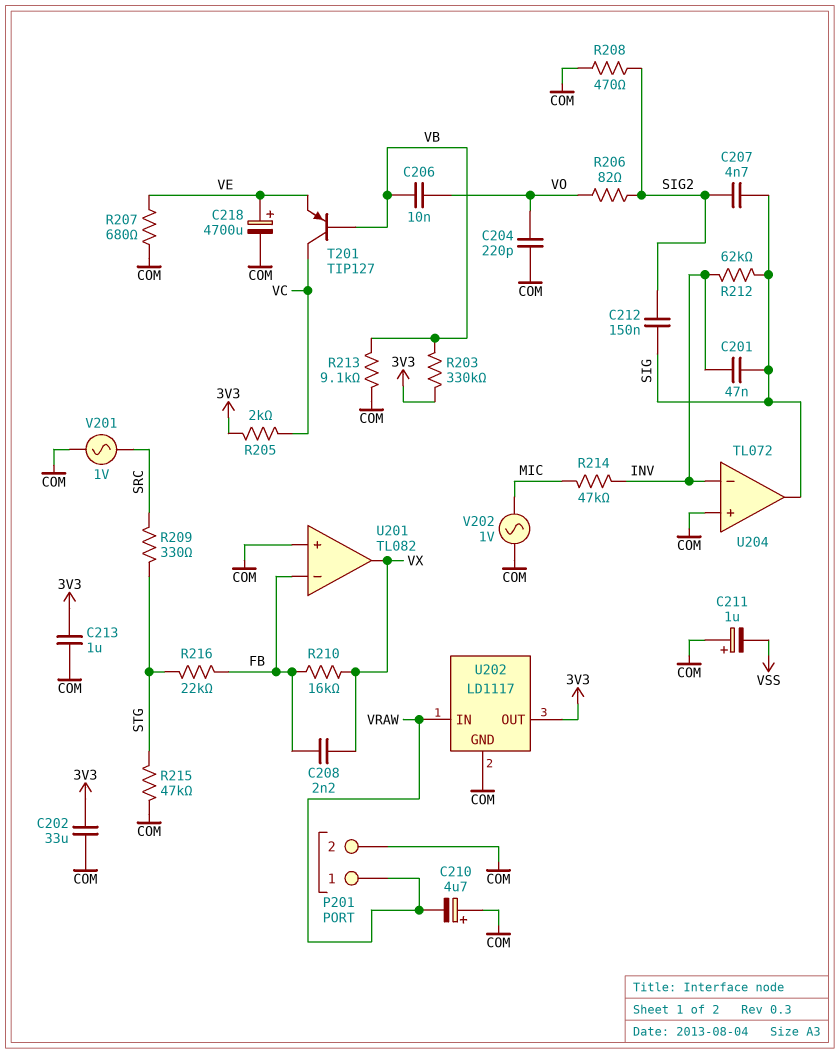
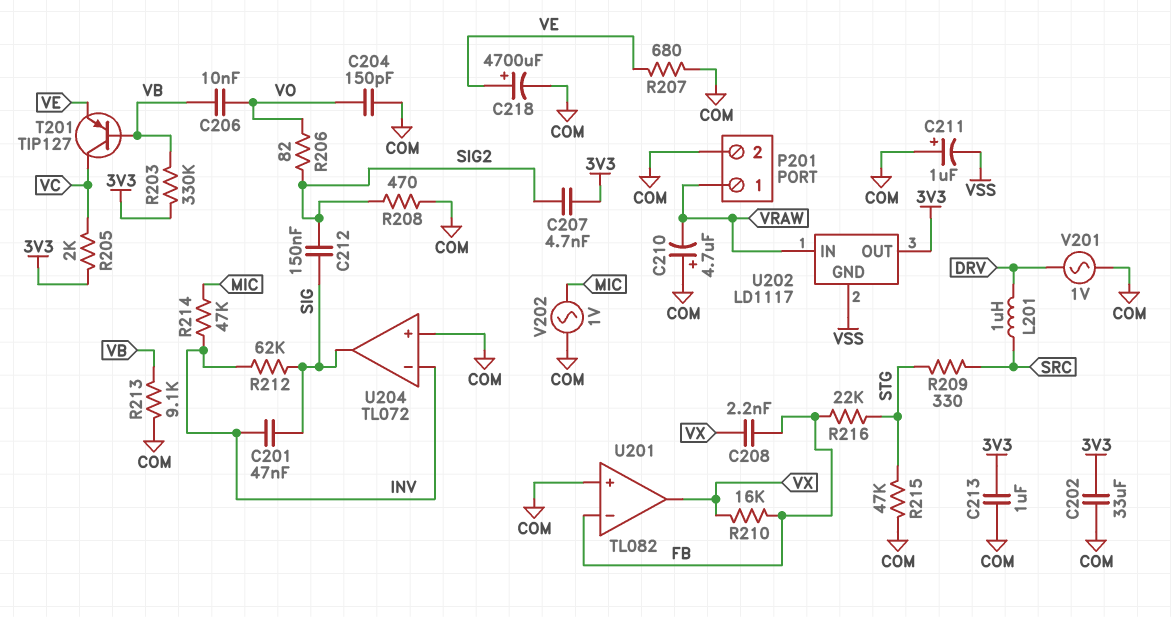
C204: 220pF (COM, VO) -> 150pF (COM, VO)
C207: 4.7nF (SIG, SIG2) -> 4.7nF (3V3, SIG2)
L201: none -> 1uH (DRV, SRC)
U202 pin GND: COM -> VSS
V201: AC 1V (COM, SRC) -> AC 1V (COM, DRV)

